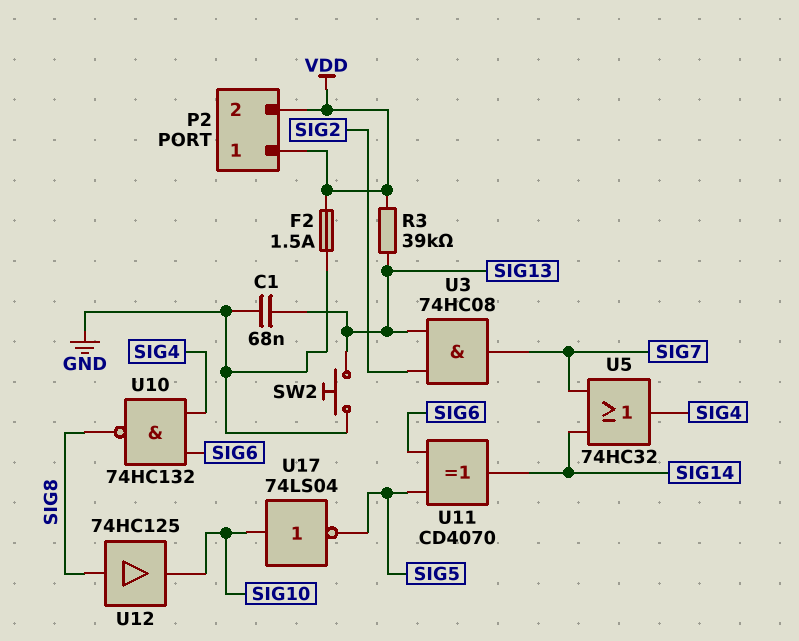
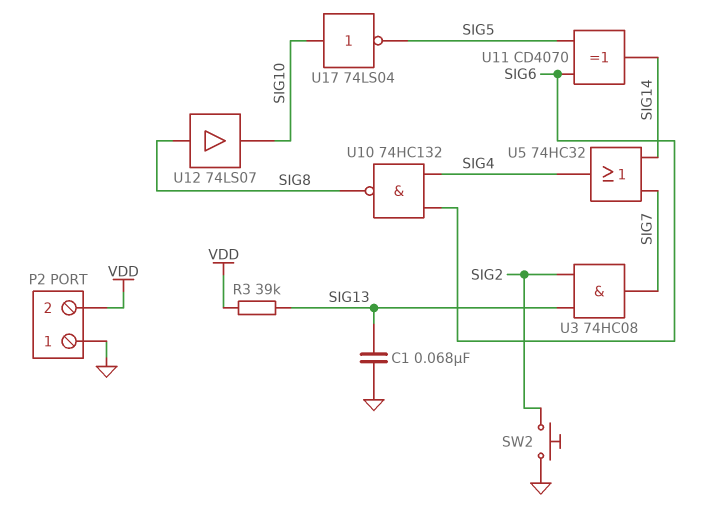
F2: 1.5A (GND, VDD) -> none
P2 pin 1: VDD -> GND
SW2: button (GND, SIG13) -> button (GND, SIG2)
U12: buffer 74HC125 (in SIG8, out SIG10) -> buffer 74LS07 (in SIG8, out SIG10)

